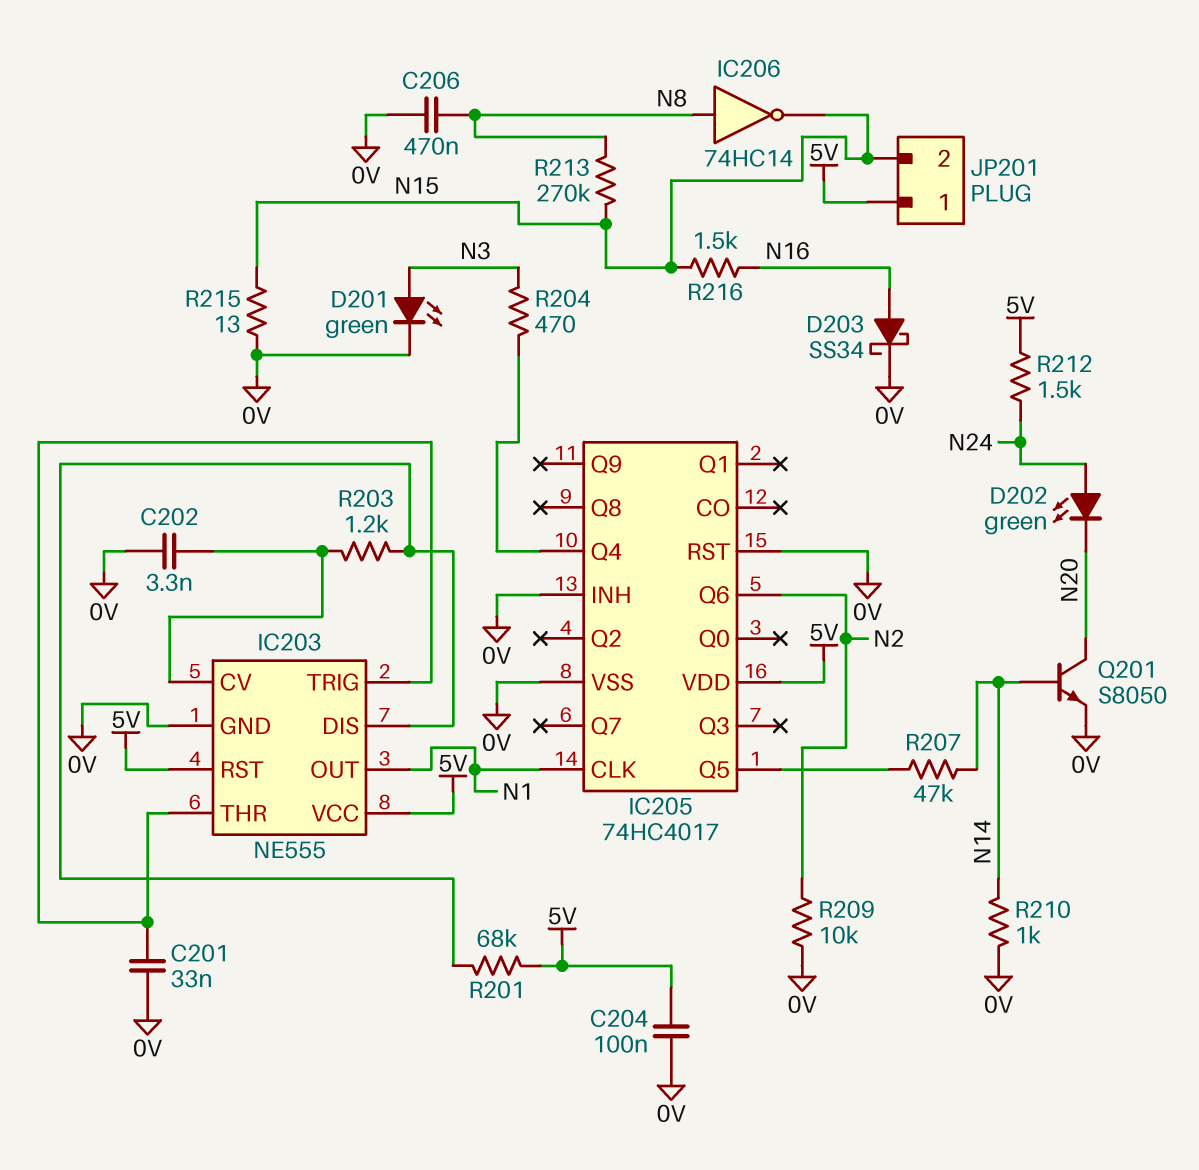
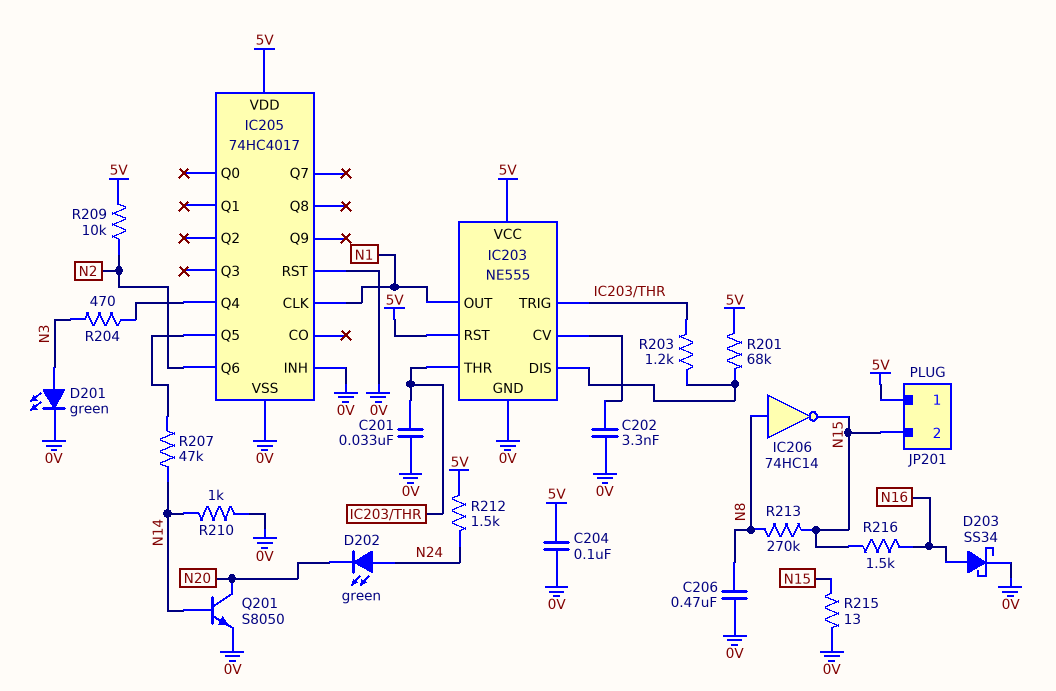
R203: 1.2k (IC203/CV, IC203/DIS) -> 1.2k (IC203/DIS, IC203/THR)
R209: 10k (0V, N2) -> 10k (5V, N2)

